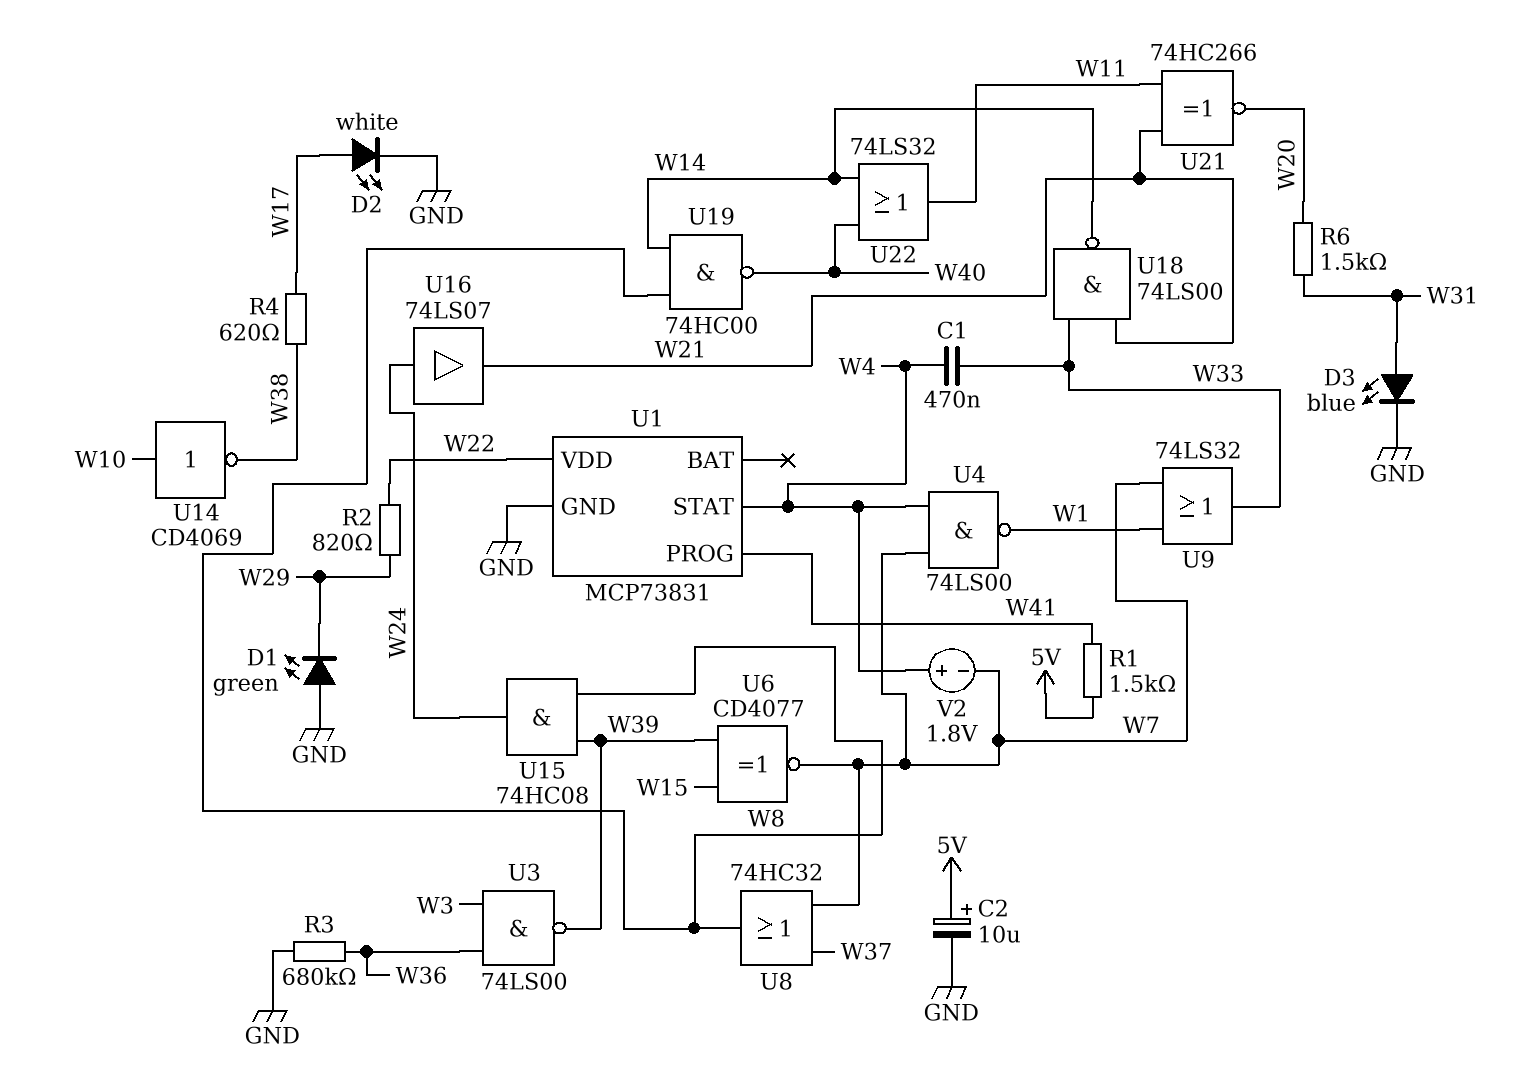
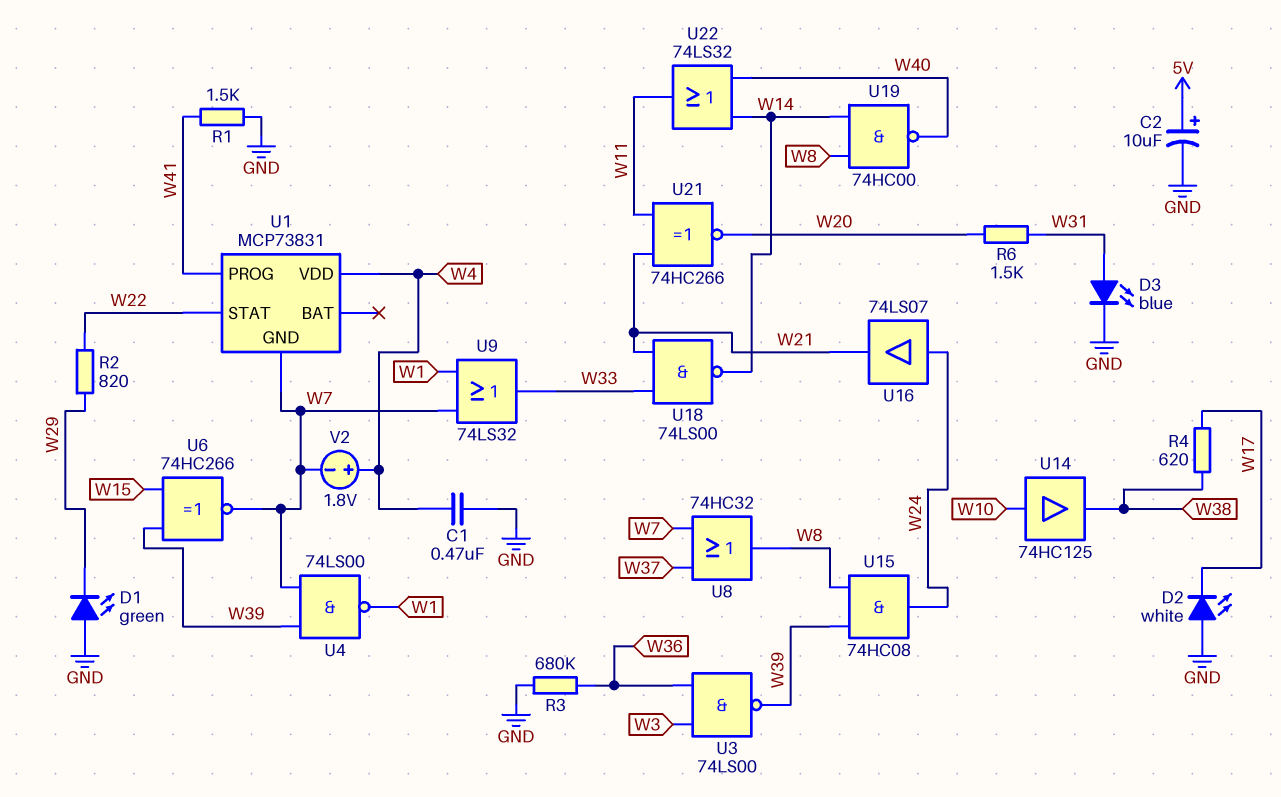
C1: 470nF (W4, W33) -> 470nF (GND, W4)
D2: LED white (A W17, K GND) -> LED white (A GND, K W17)
R1: 1.5k (5V, W41) -> 1.5k (GND, W41)
U1 pin GND: GND -> W7
U1 pin STAT: W4 -> W22
U1 pin VDD: W22 -> W4
U4: NAND 74LS00 (in W4, in W7, out W1) -> NAND 74LS00 (in W7, in W39, out W1)
U6: XNOR CD4077 (in W15, in W39, out W7) -> XNOR 74HC266 (in W15, in W39, out W7)
U14: NOT CD4069 (in W10, out W38) -> buffer 74HC125 (in W10, out W38)

